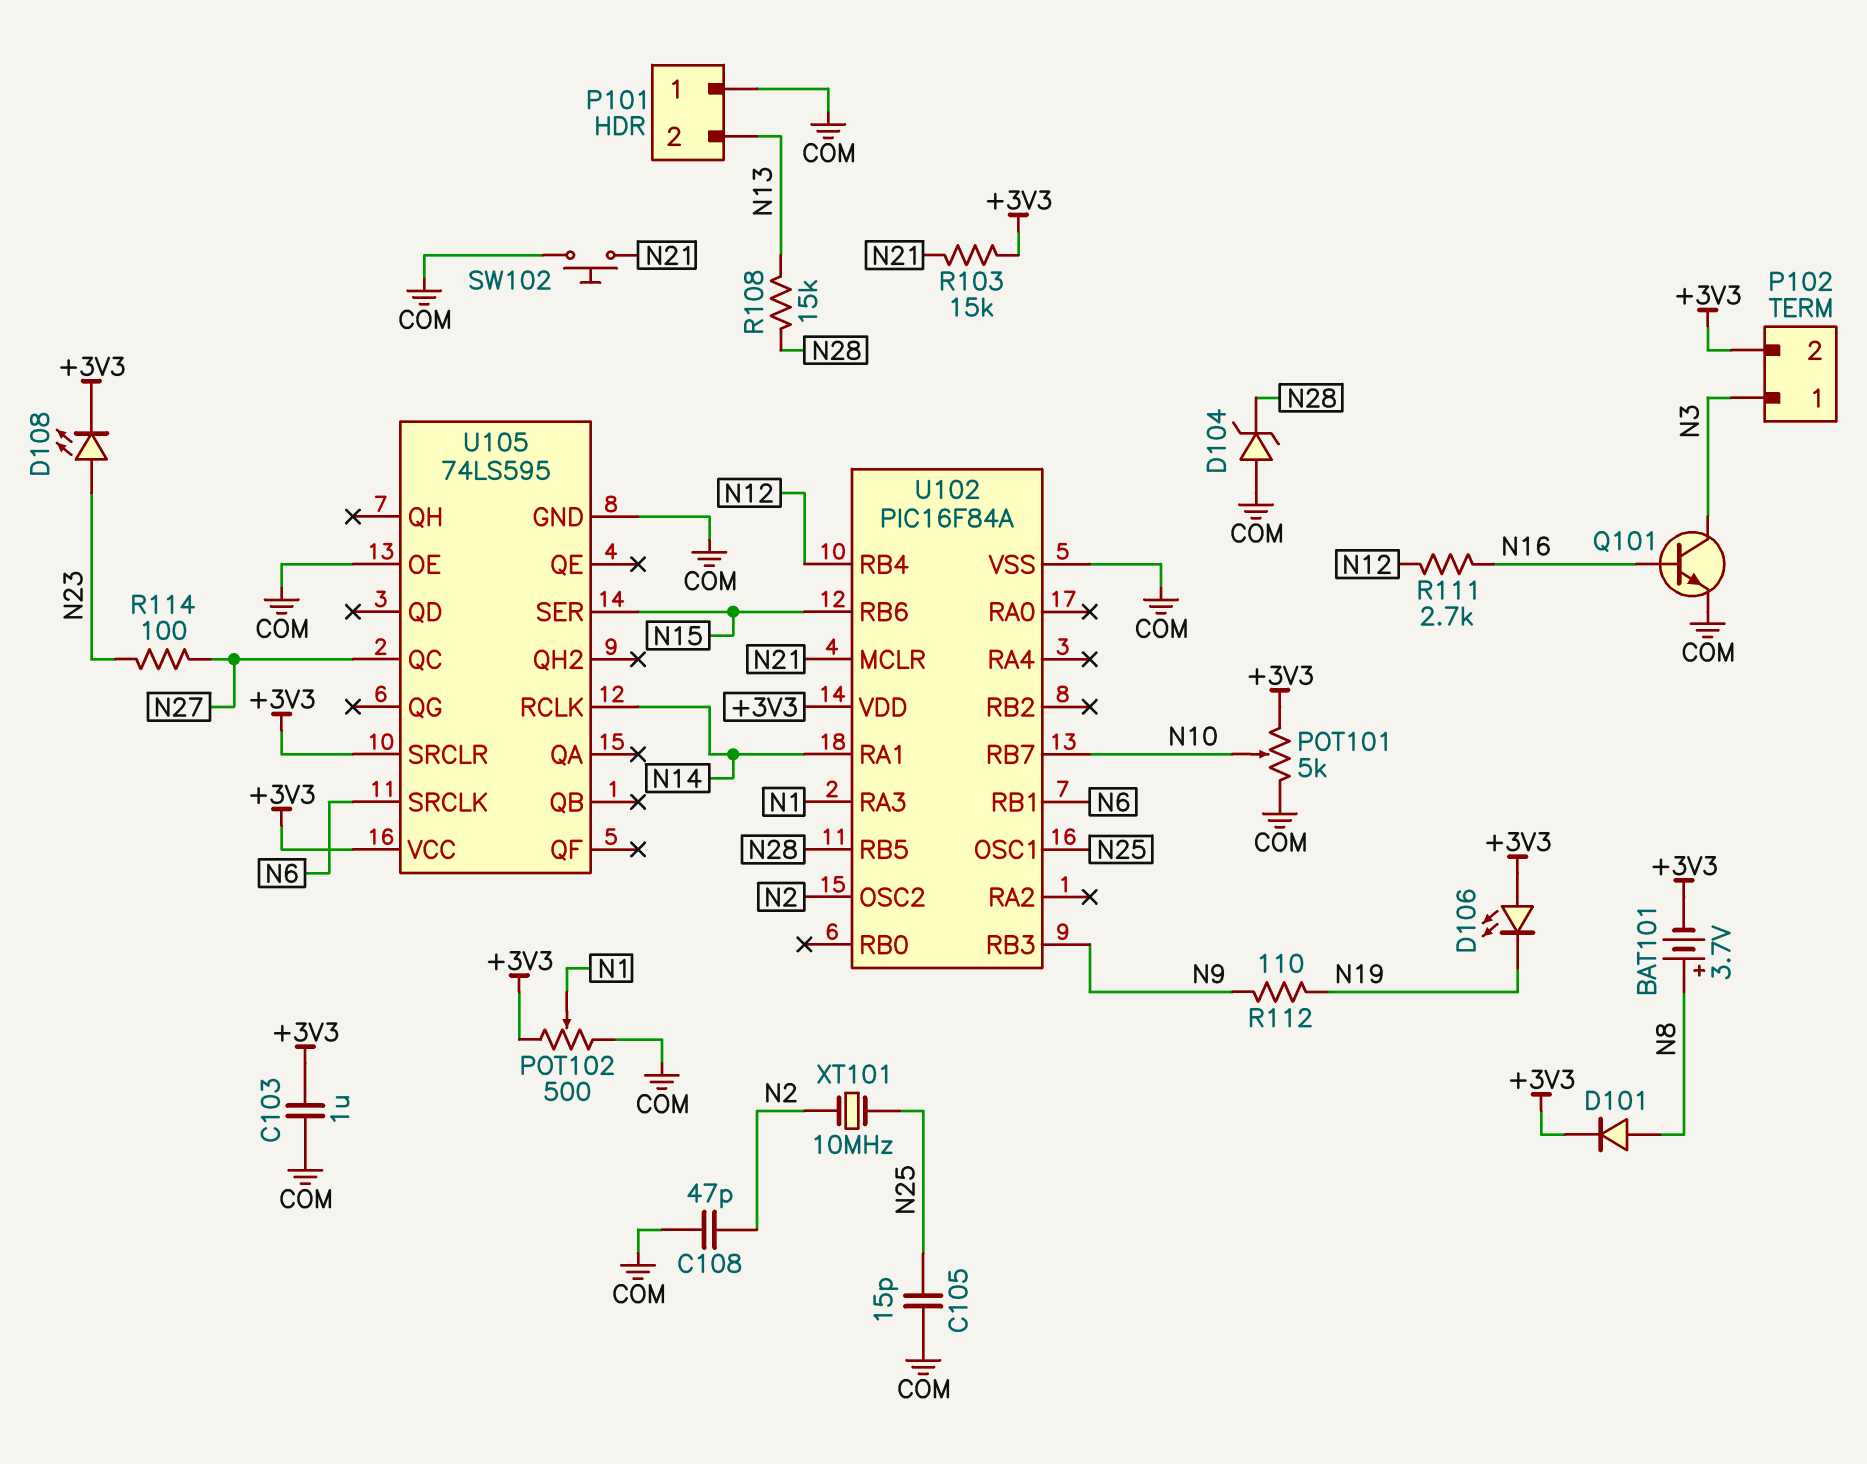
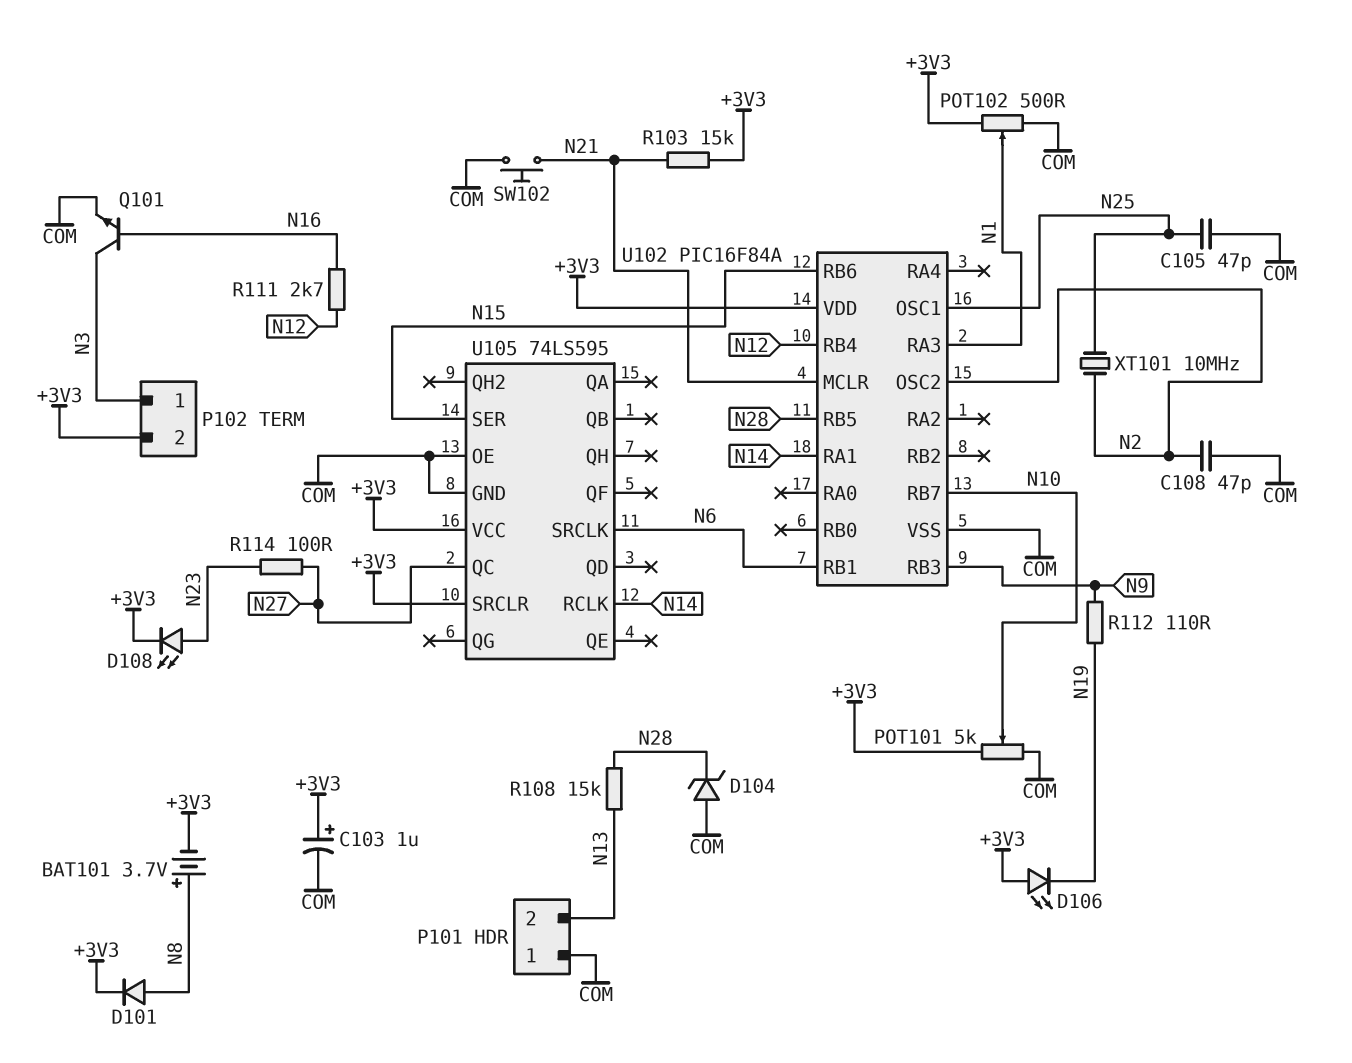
C103: 1uF (+3V3, COM) -> 1uF (plus +3V3, minus COM)
C105: 15pF (COM, N25) -> 47pF (COM, N25)

